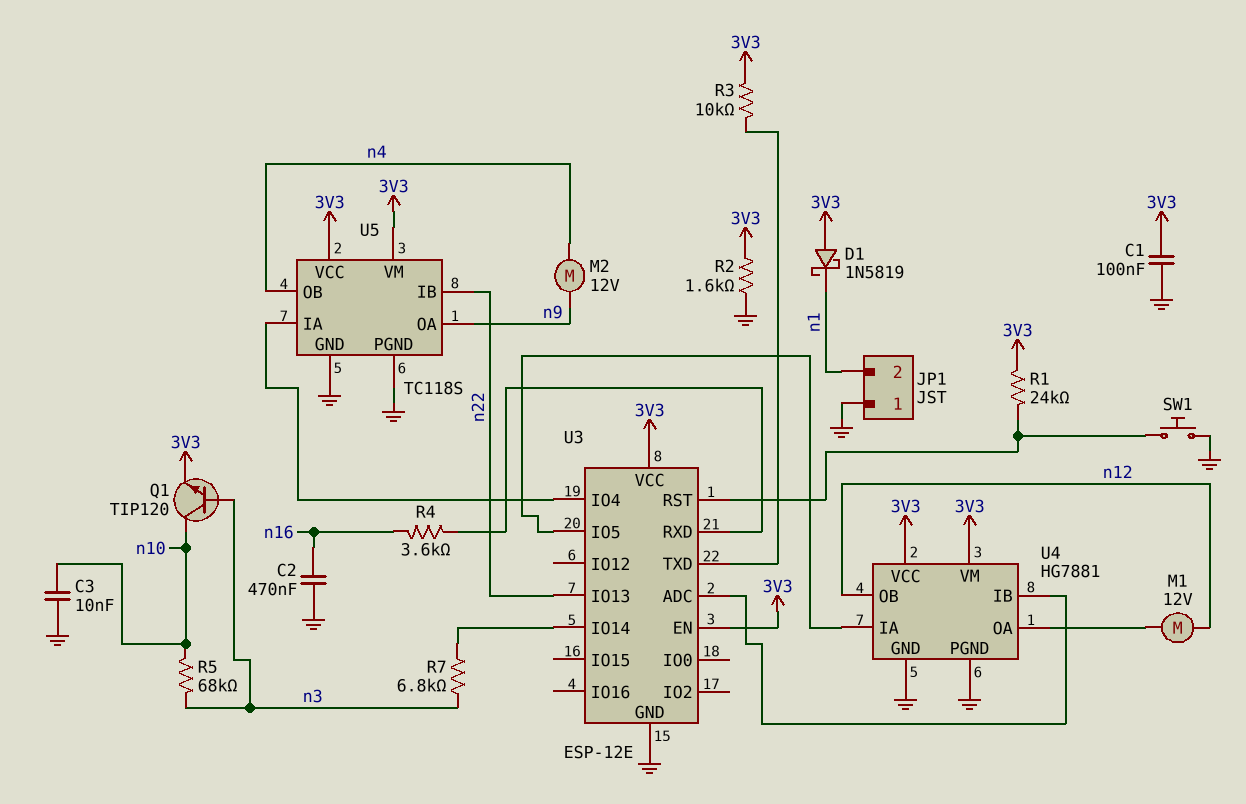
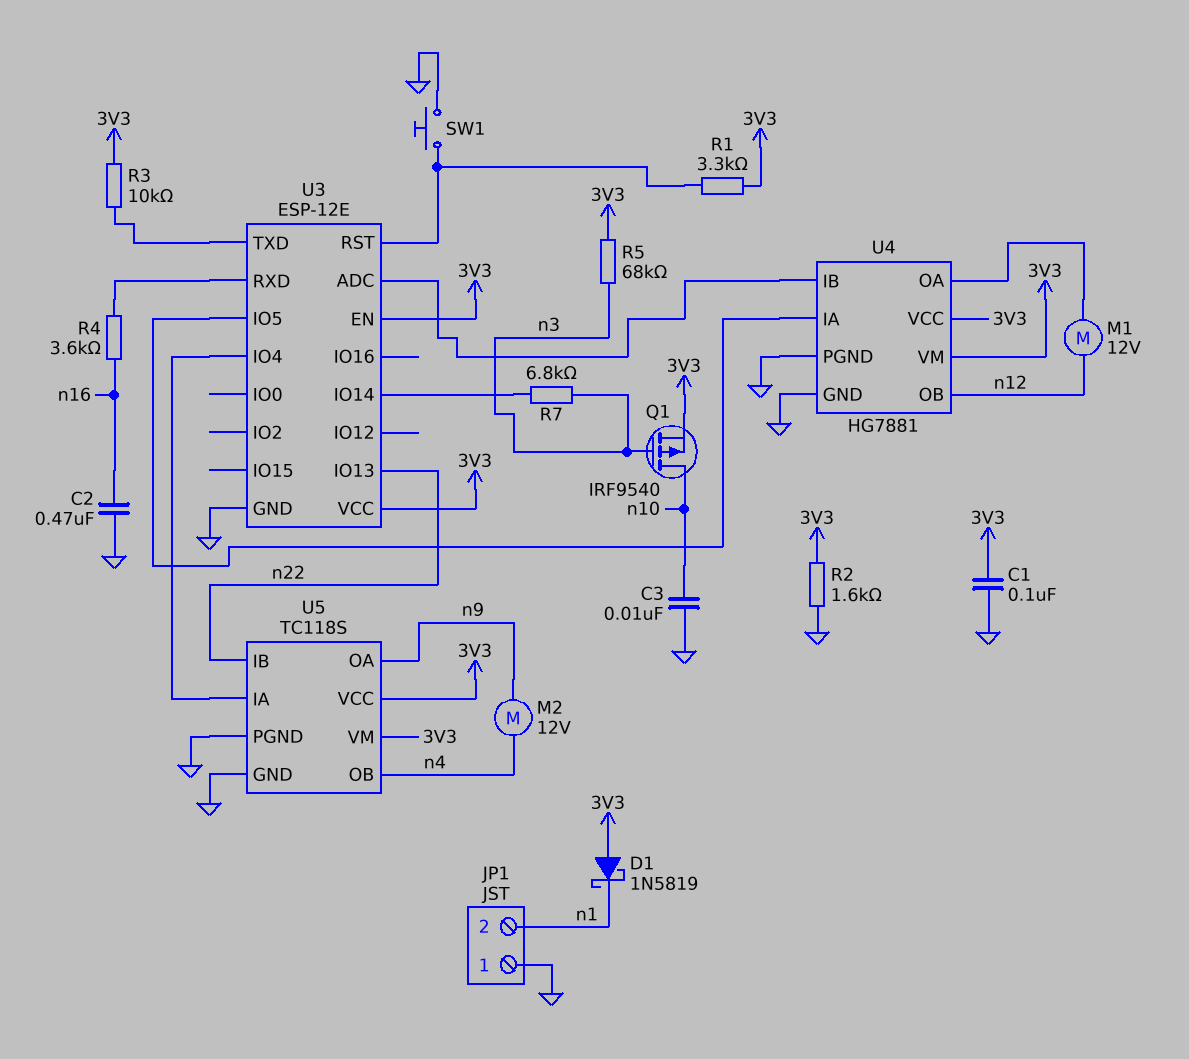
Q1: NPN TIP120 (B n3, C n10, E 3V3) -> PMOS IRF9540 (G n3, D n10, S 3V3)
R1: 24k (3V3, U3/RST) -> 3.3k (3V3, U3/RST)
R5: 68k (n3, n10) -> 68k (3V3, n3)

